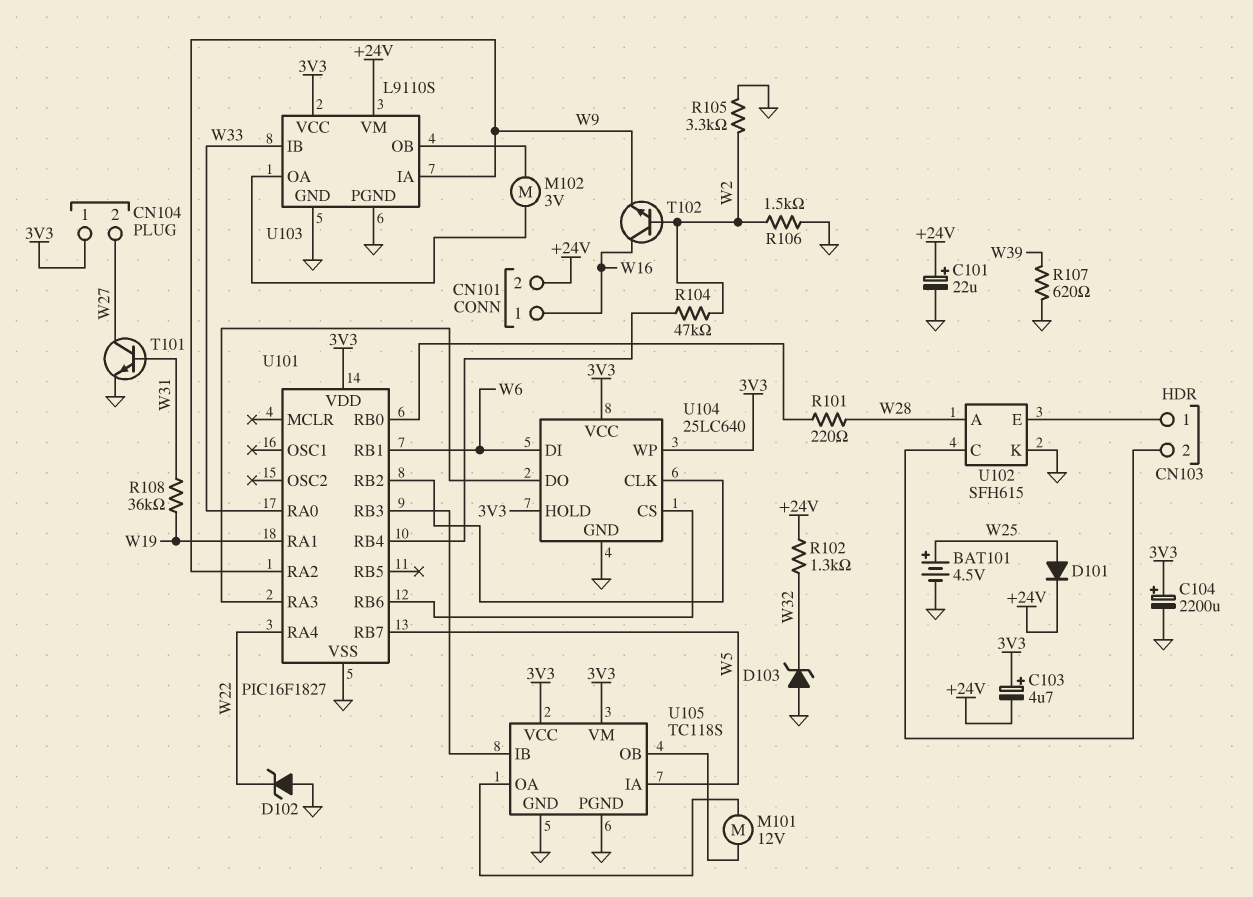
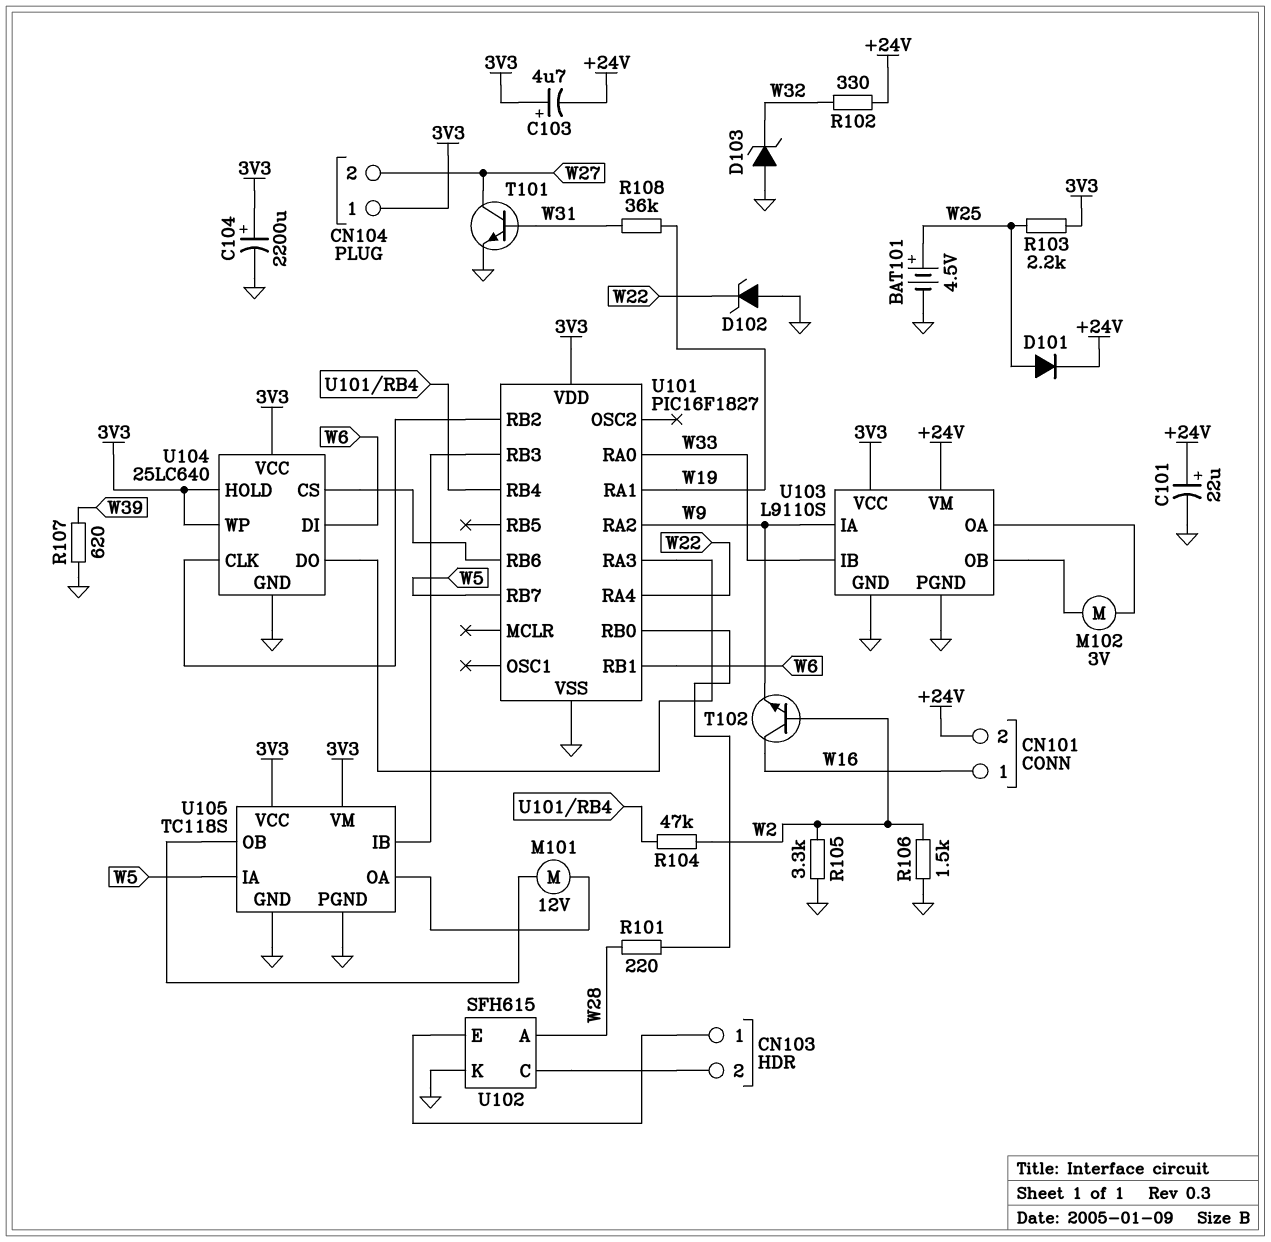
R102: 1.3k (+24V, W32) -> 330 (+24V, W32)
R103: none -> 2.2k (3V3, W25)

